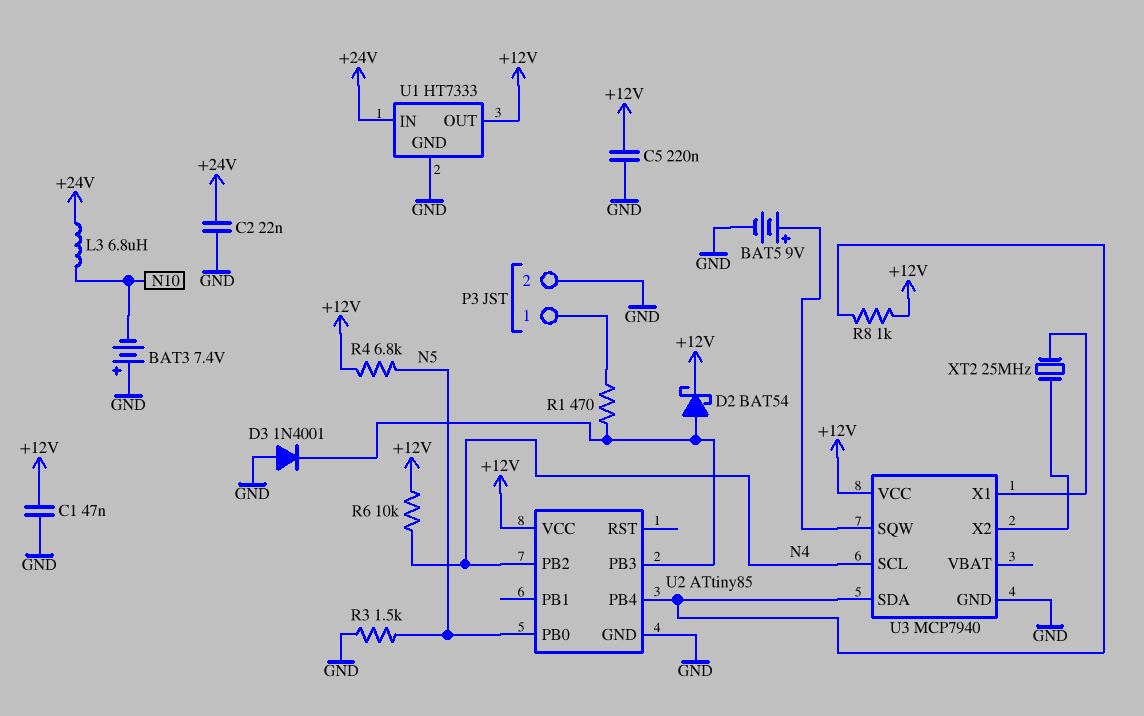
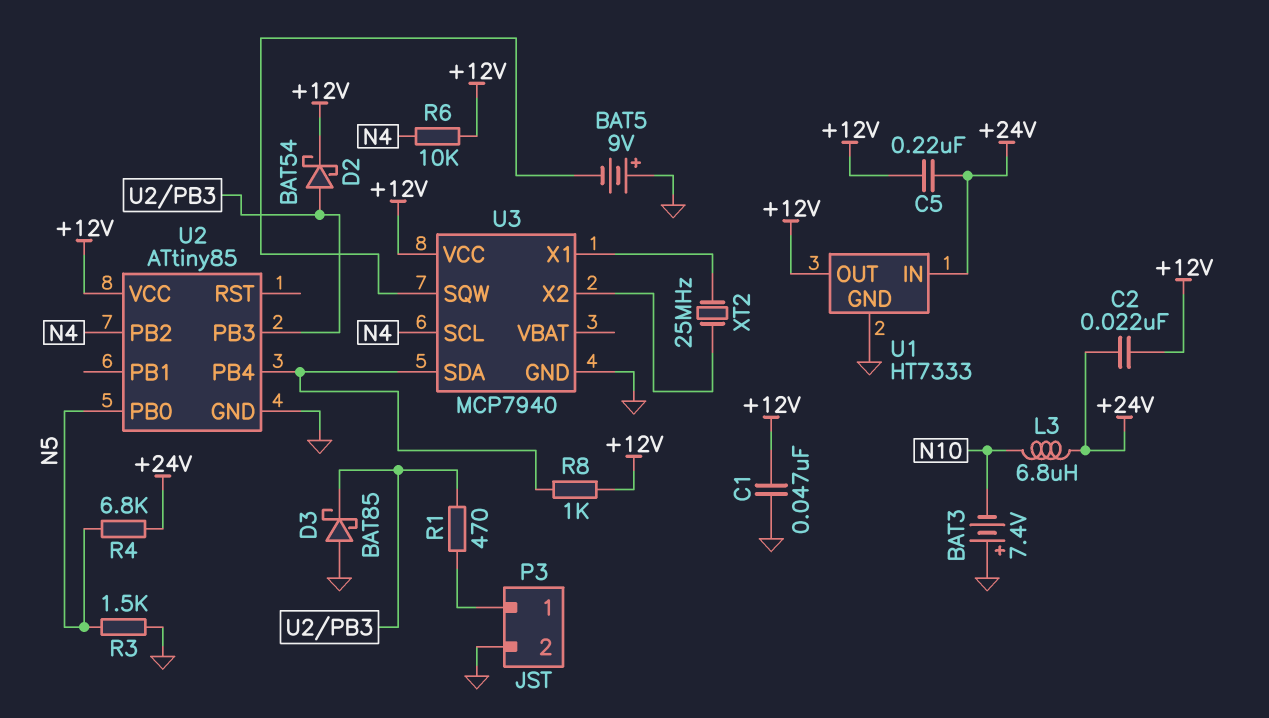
BAT5: 9V (plus U3/SQW, minus GND) -> 9V (plus GND, minus U3/SQW)
C2: 22nF (+24V, GND) -> 22nF (+12V, +24V)
C5: 220nF (+12V, GND) -> 220nF (+12V, +24V)
D3: diode 1N4001 (A GND, K U2/PB3) -> schottky BAT85 (A GND, K U2/PB3)
R4: 6.8k (+12V, N5) -> 6.8k (+24V, N5)

